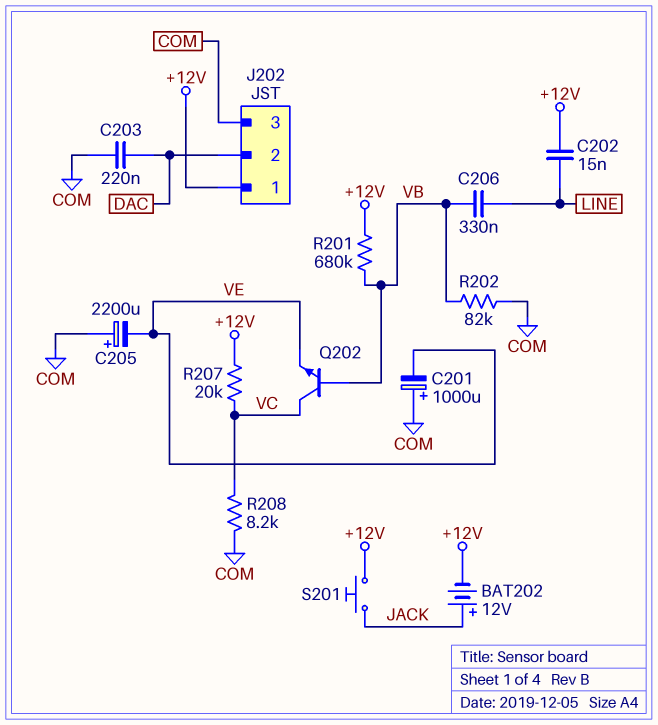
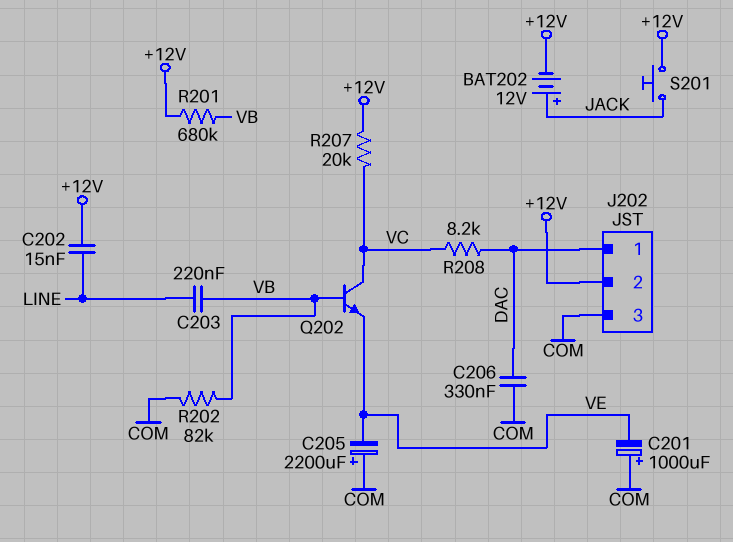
C203: 220nF (COM, DAC) -> 220nF (LINE, VB)
C206: 330nF (LINE, VB) -> 330nF (COM, DAC)
J202 pin 1: +12V -> DAC
J202 pin 2: DAC -> +12V
R208: 8.2k (COM, VC) -> 8.2k (DAC, VC)

